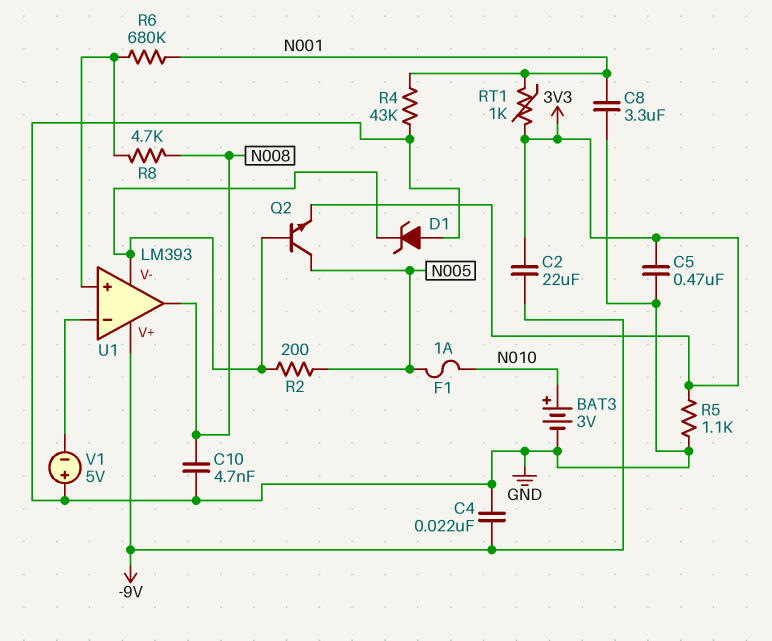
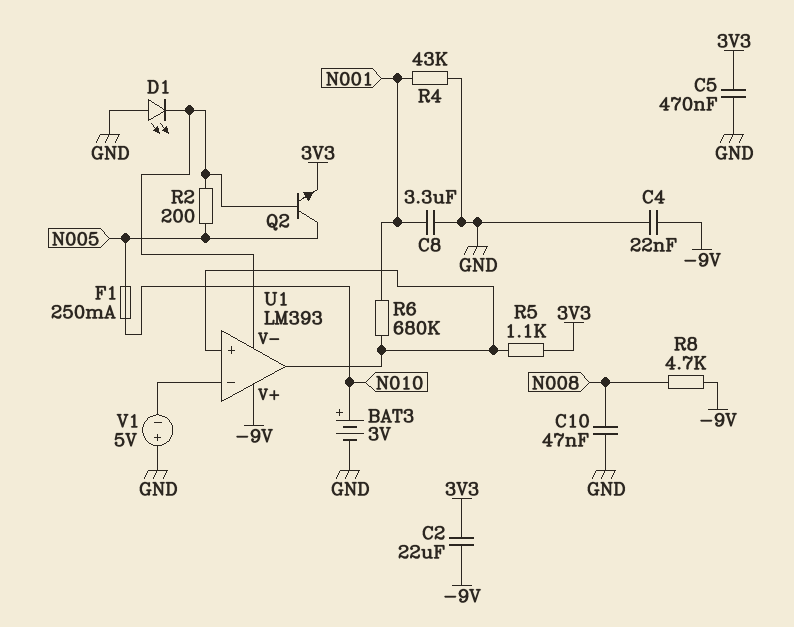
C10: 4.7nF (GND, N008) -> 47nF (GND, N008)
D1: zener (A GND, K U1/V-) -> LED (A GND, K U1/V-)
F1: 1A (N005, N010) -> 250mA (N005, N010)
R5: 1.1k (3V3, GND) -> 1.1k (3V3, U1/in+)
R8: 4.7k (N008, U1/in+) -> 4.7k (-9V, N008)
RT1: 1k (3V3, N001) -> none
U1 pin out: N008 -> U1/in+

